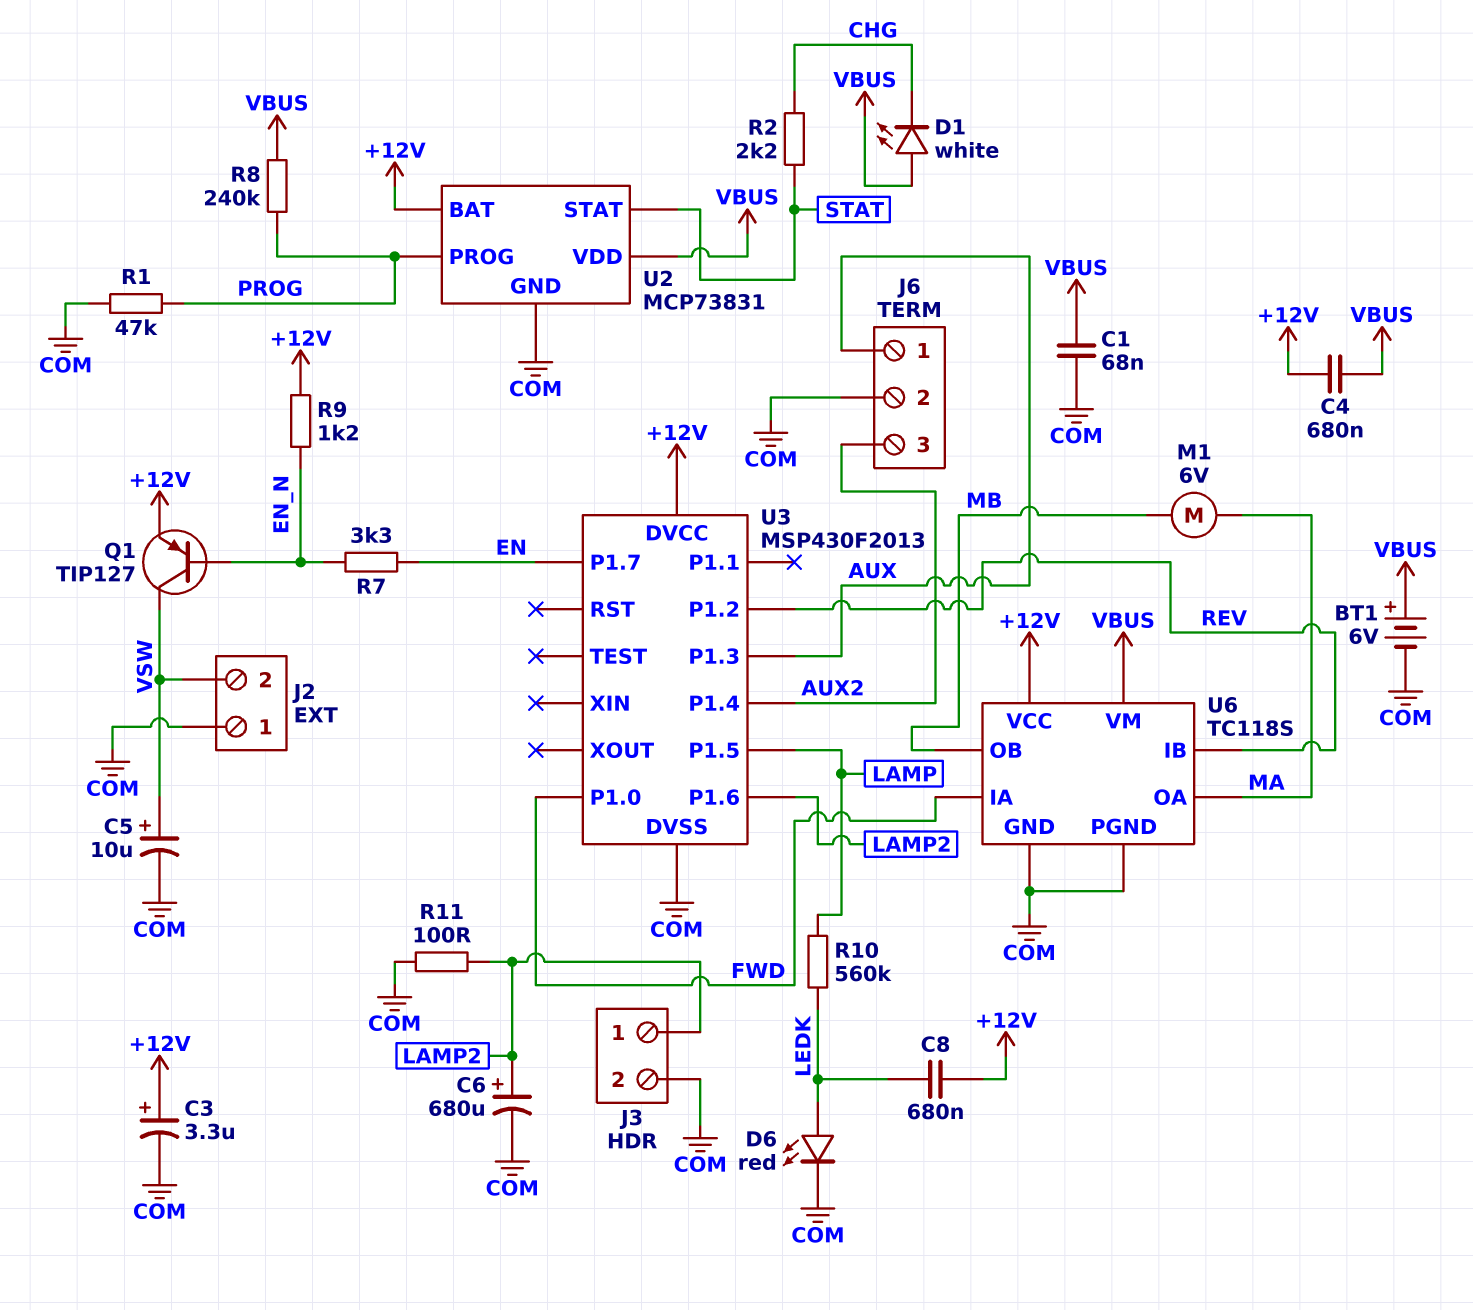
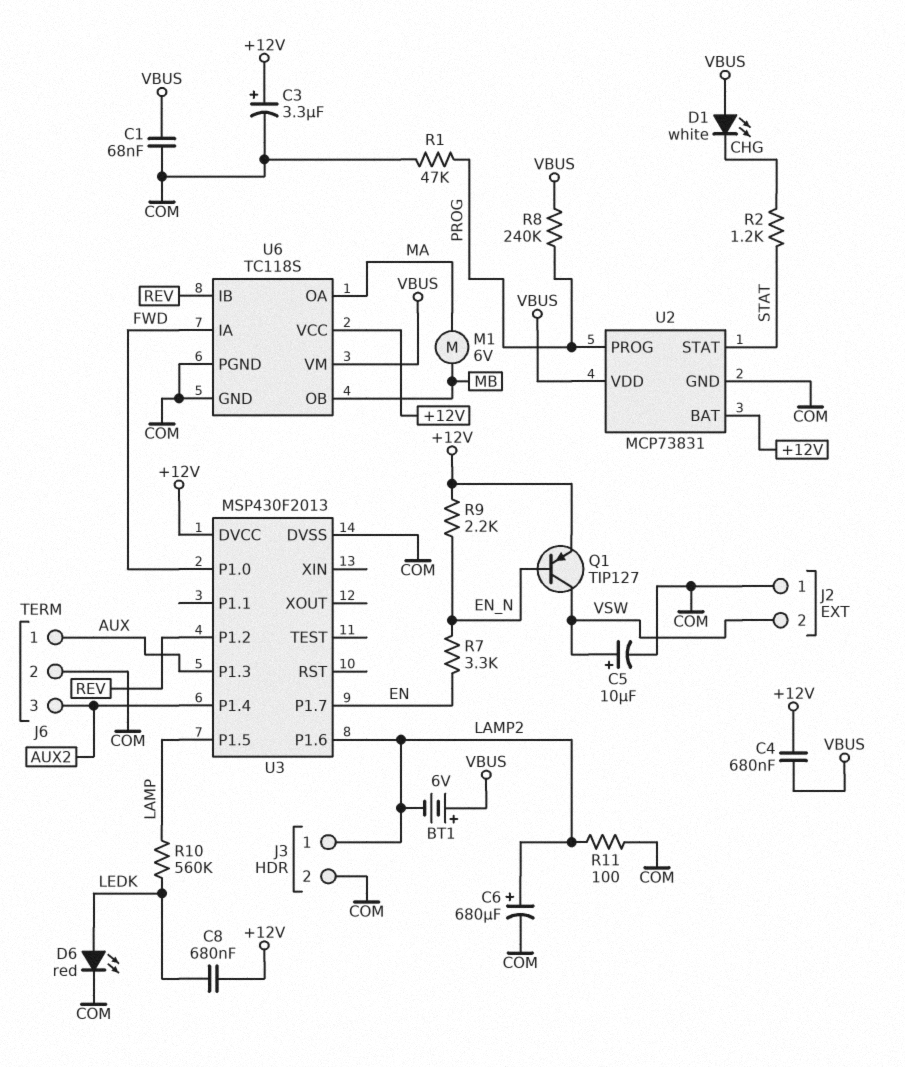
BT1: 6V (plus VBUS, minus COM) -> 6V (plus VBUS, minus LAMP2)
R2: 2.2k (CHG, STAT) -> 1.2k (CHG, STAT)
R9: 1.2k (+12V, EN_N) -> 2.2k (+12V, EN_N)

